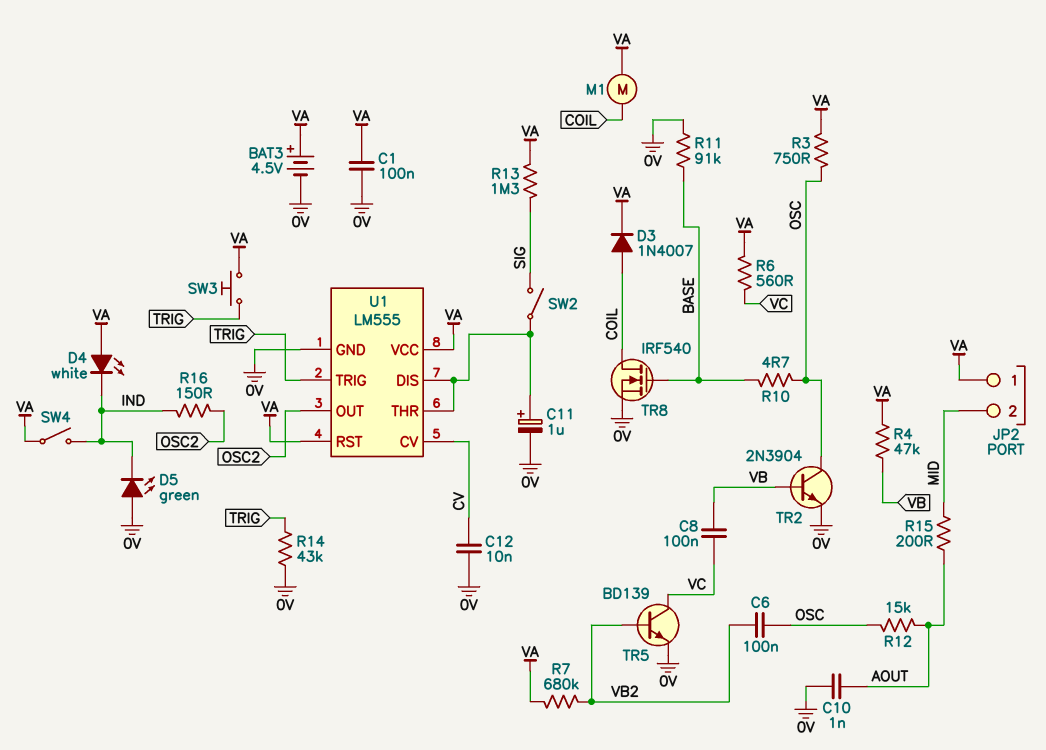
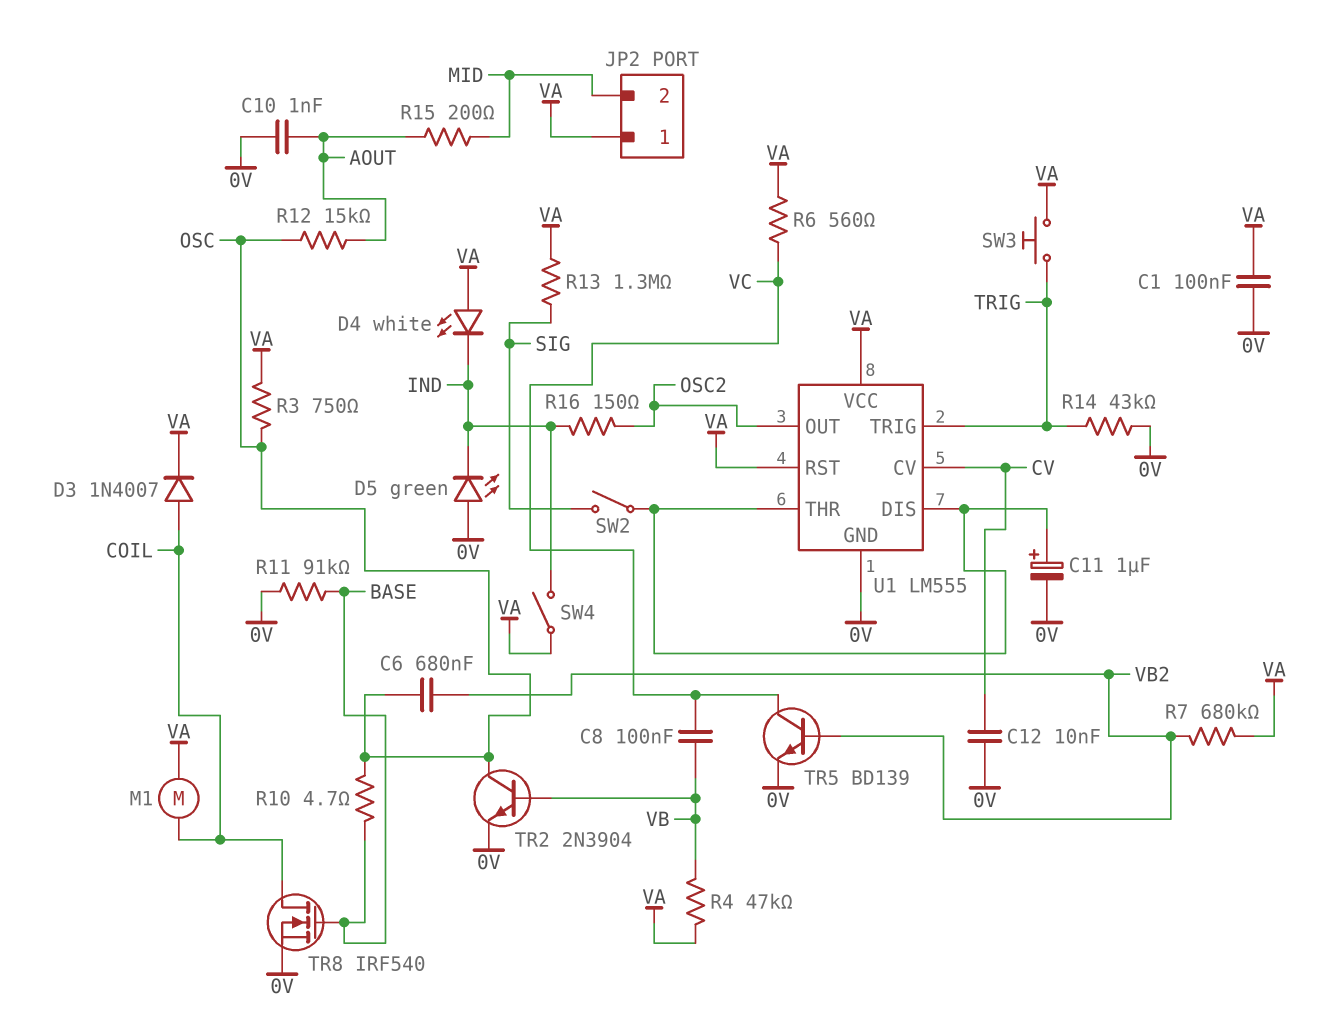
BAT3: 4.5V (plus VA, minus 0V) -> none
C6: 100nF (OSC, VB2) -> 680nF (OSC, VB2)

